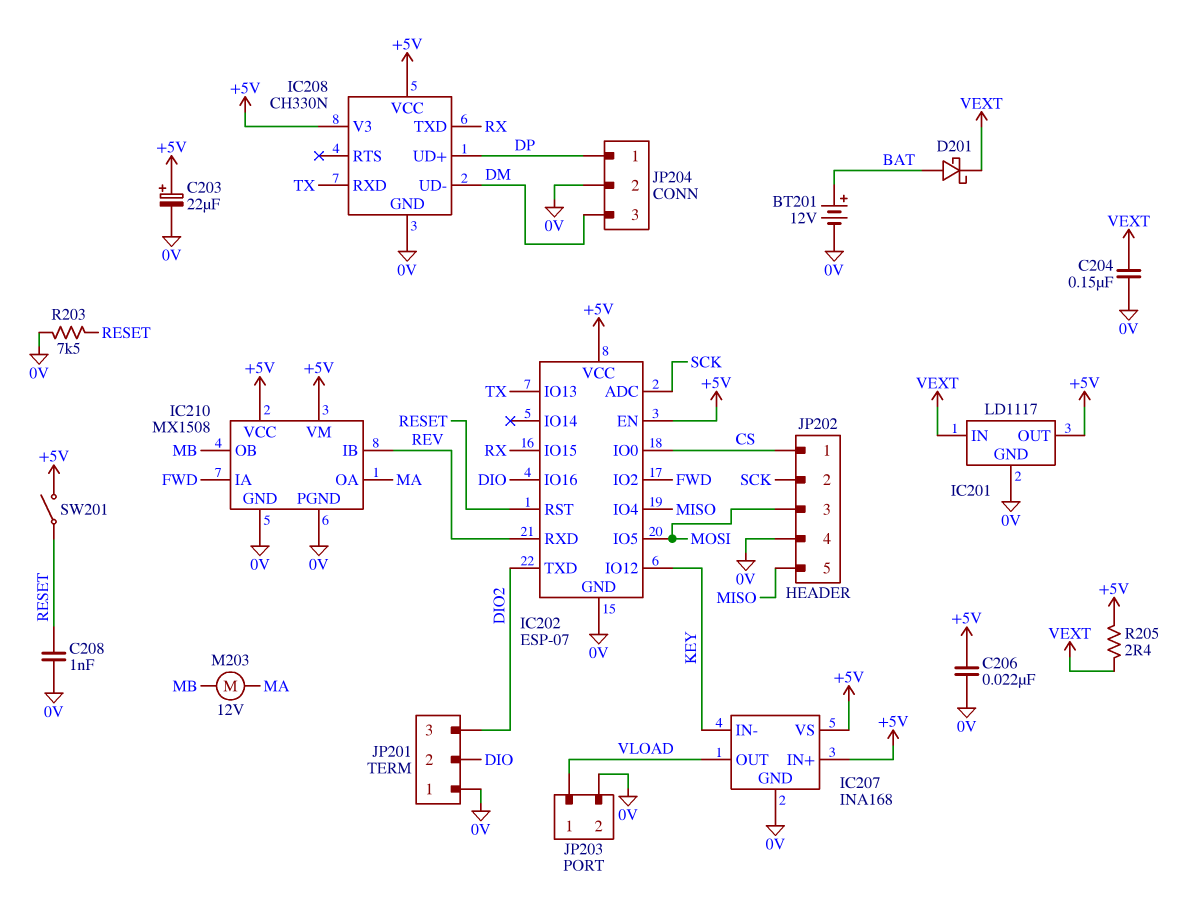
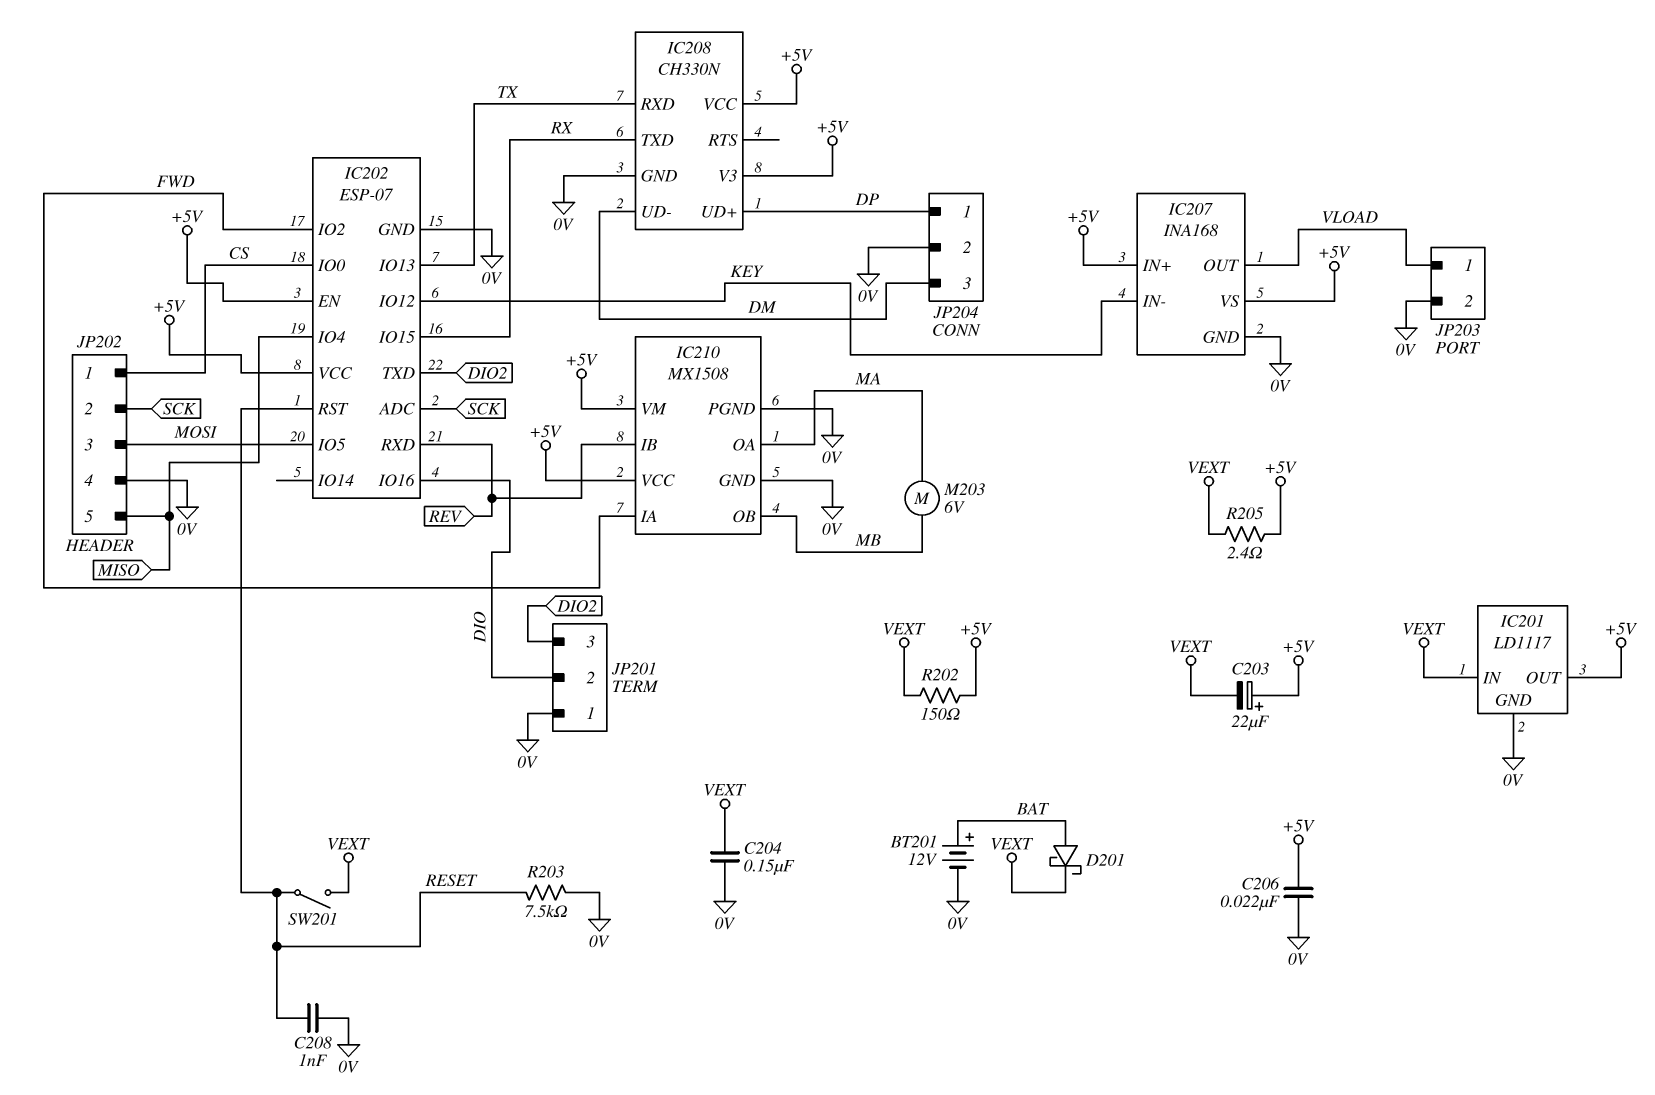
C203: 22uF (plus +5V, minus 0V) -> 22uF (plus +5V, minus VEXT)
M203: motor 12V (MA, MB) -> motor 6V (MA, MB)
R202: none -> 150 (+5V, VEXT)
SW201: switch (+5V, RESET) -> switch (RESET, VEXT)

